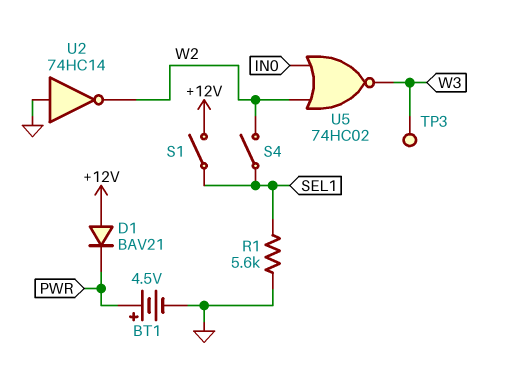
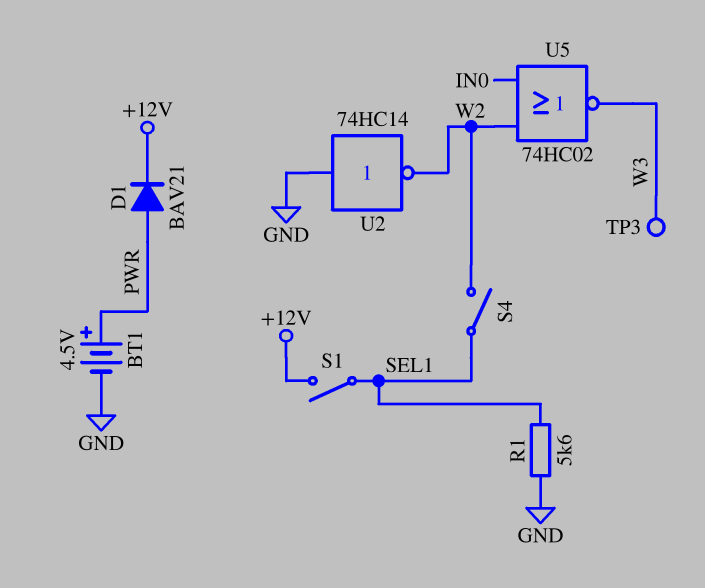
D1: diode BAV21 (A +12V, K PWR) -> diode BAV21 (A PWR, K +12V)

